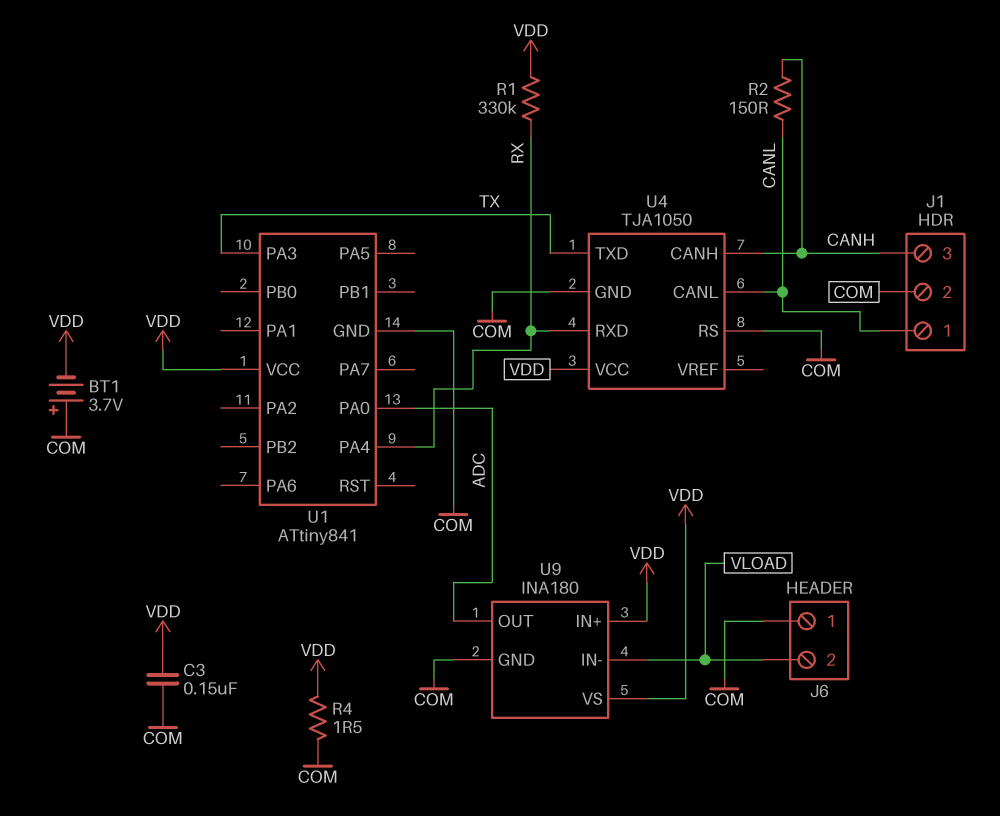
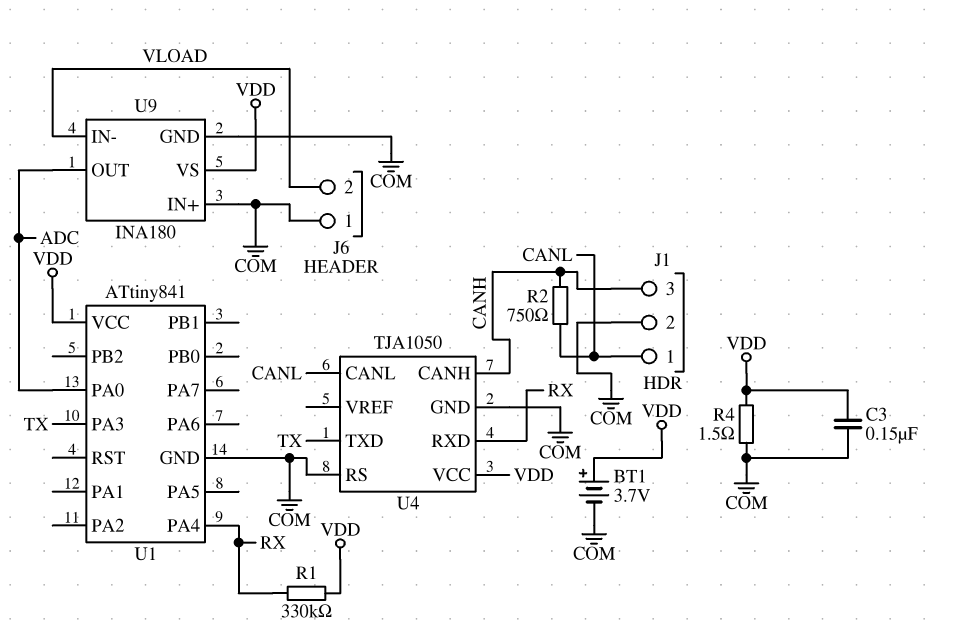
BT1: 3.7V (plus COM, minus VDD) -> 3.7V (plus VDD, minus COM)
R2: 150 (CANH, CANL) -> 750 (CANH, CANL)
U9 pin IN+: VDD -> COM

